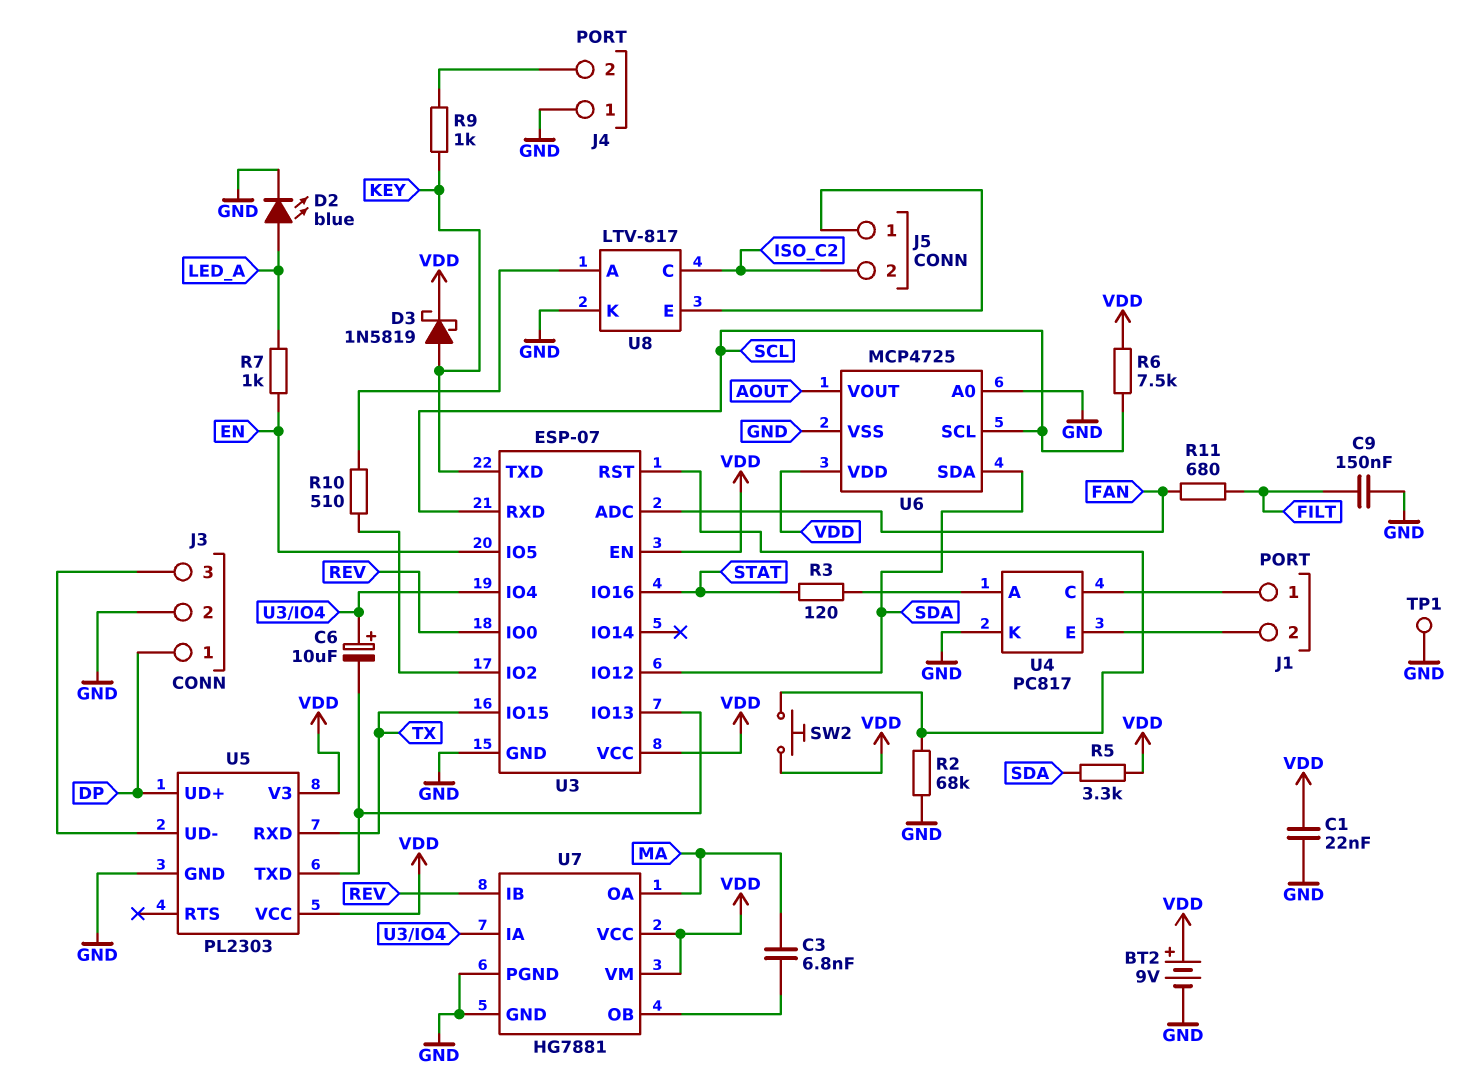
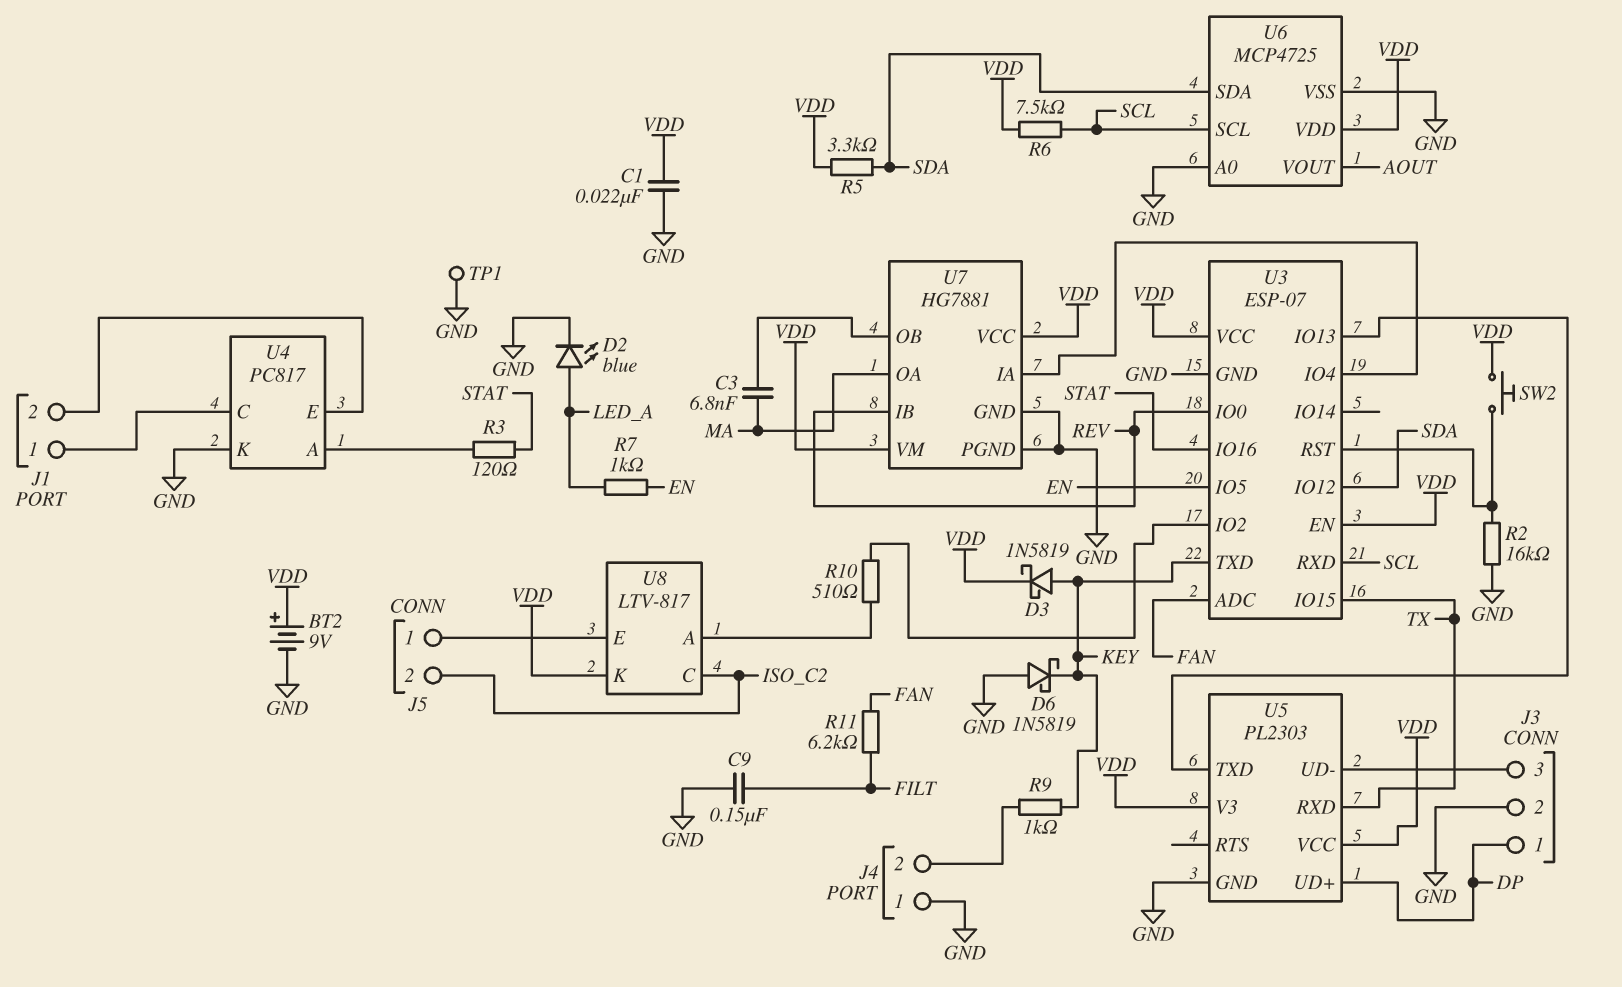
C6: 10uF (plus U3/IO4, minus U3/IO13) -> none
D6: none -> schottky 1N5819 (A GND, K KEY)
R2: 68k (GND, U3/RST) -> 16k (GND, U3/RST)
R11: 680 (FAN, FILT) -> 6.2k (FAN, FILT)
U8 pin K: GND -> VDD

